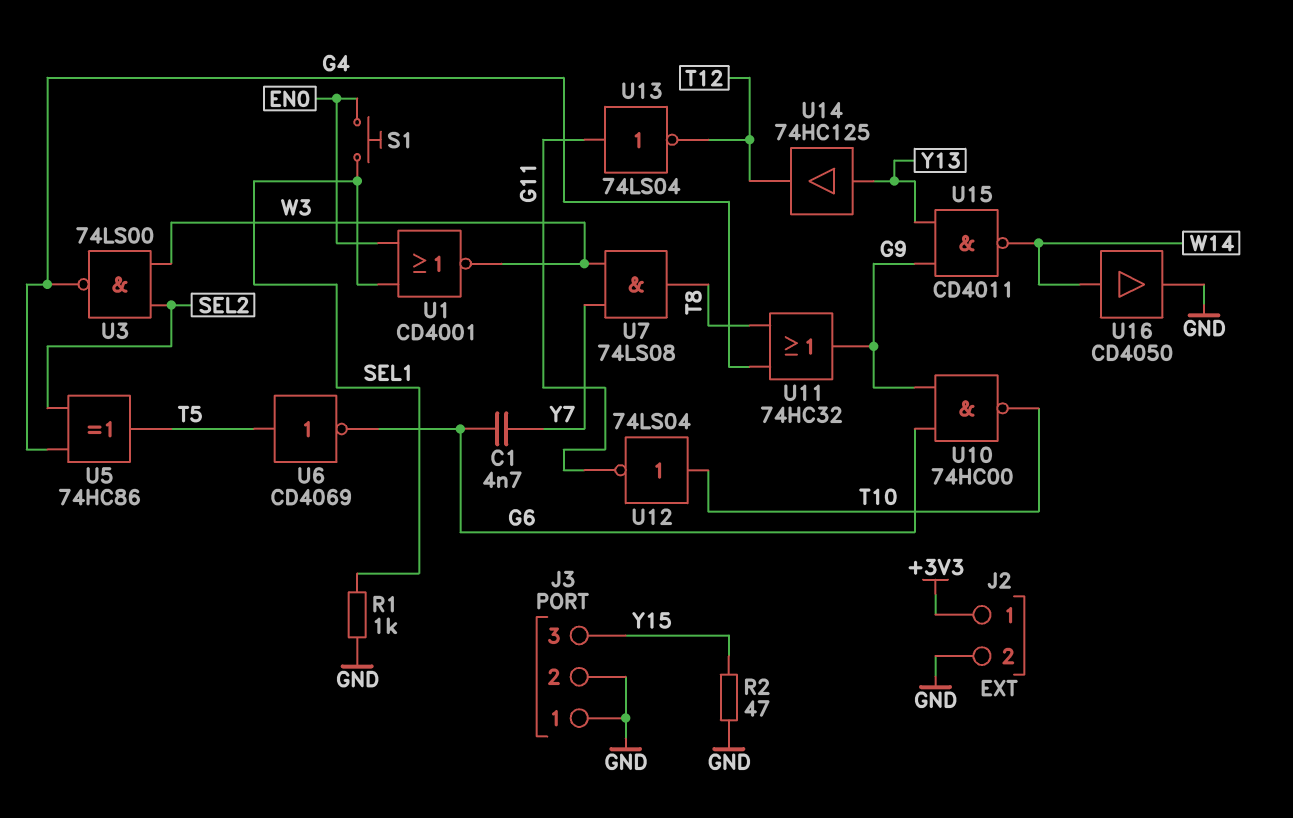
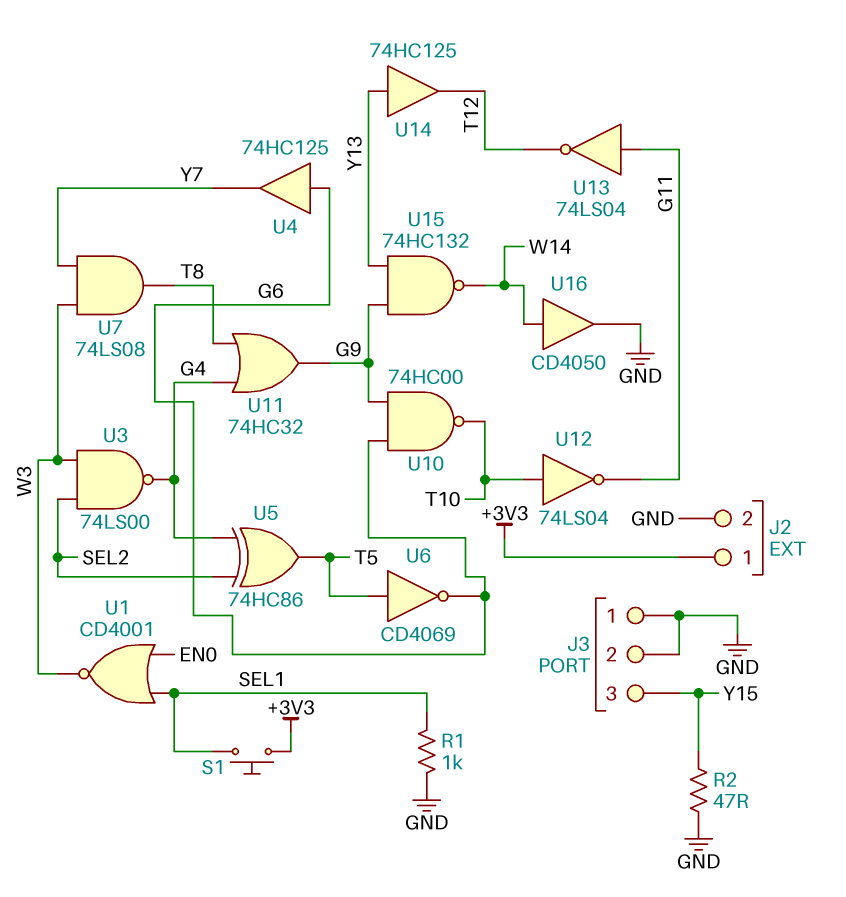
C1: 4.7nF (G6, Y7) -> none
S1: button (EN0, SEL1) -> button (+3V3, SEL1)
U4: none -> buffer 74HC125 (in G6, out Y7)
U15: NAND CD4011 (in G9, in Y13, out W14) -> NAND 74HC132 (in G9, in Y13, out W14)

